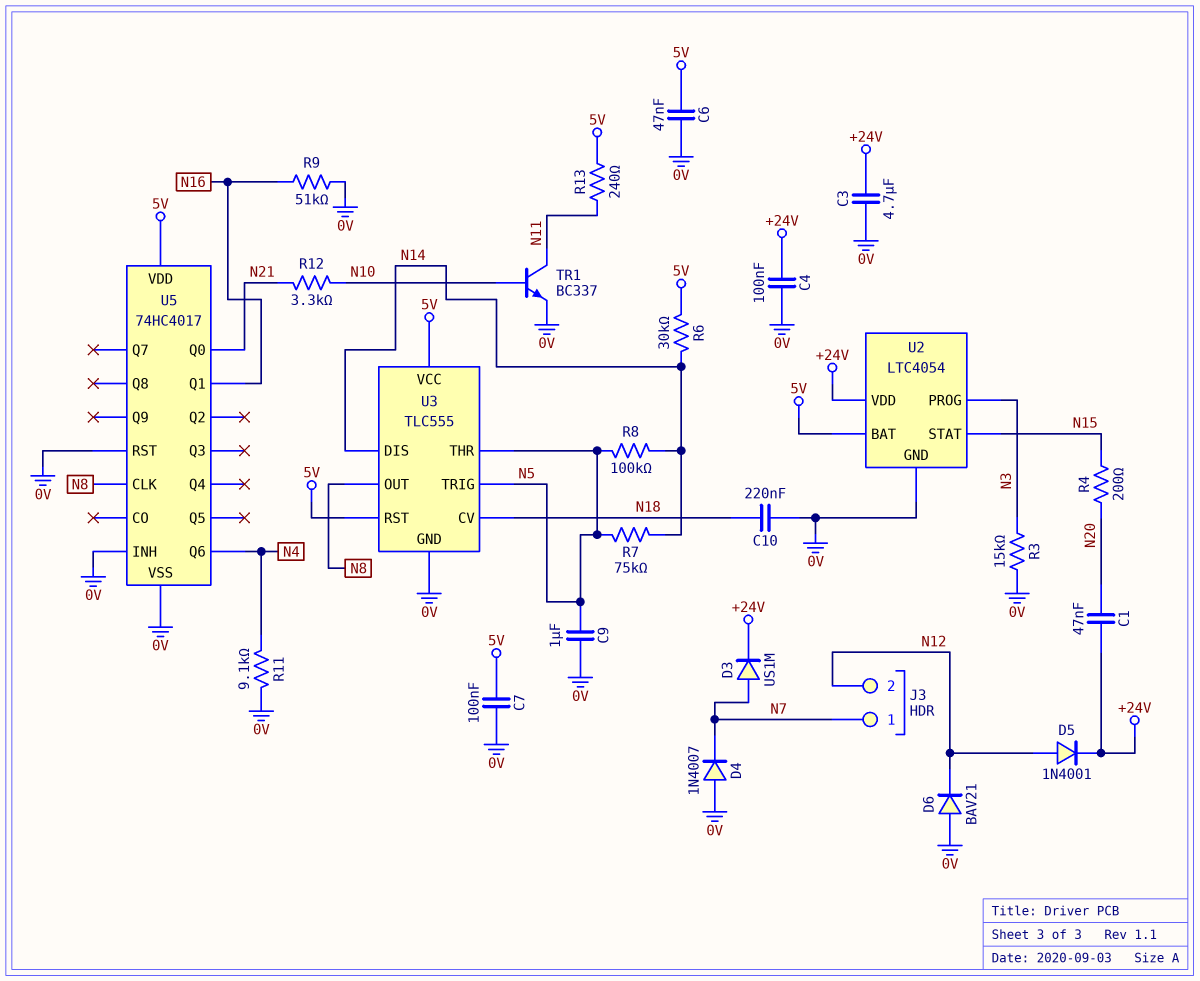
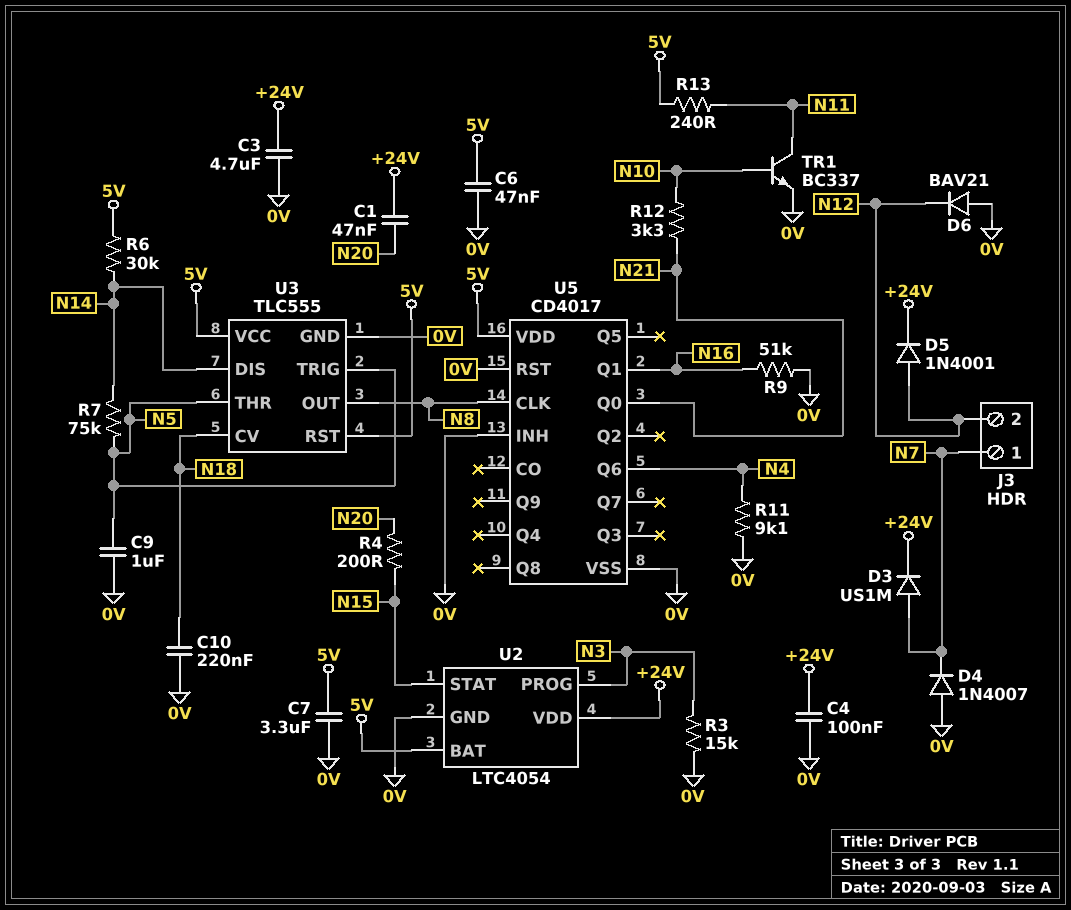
C7: 100nF (0V, 5V) -> 3.3uF (0V, 5V)
R8: 100k (N5, N14) -> none
U5: 74HC4017 -> CD4017

